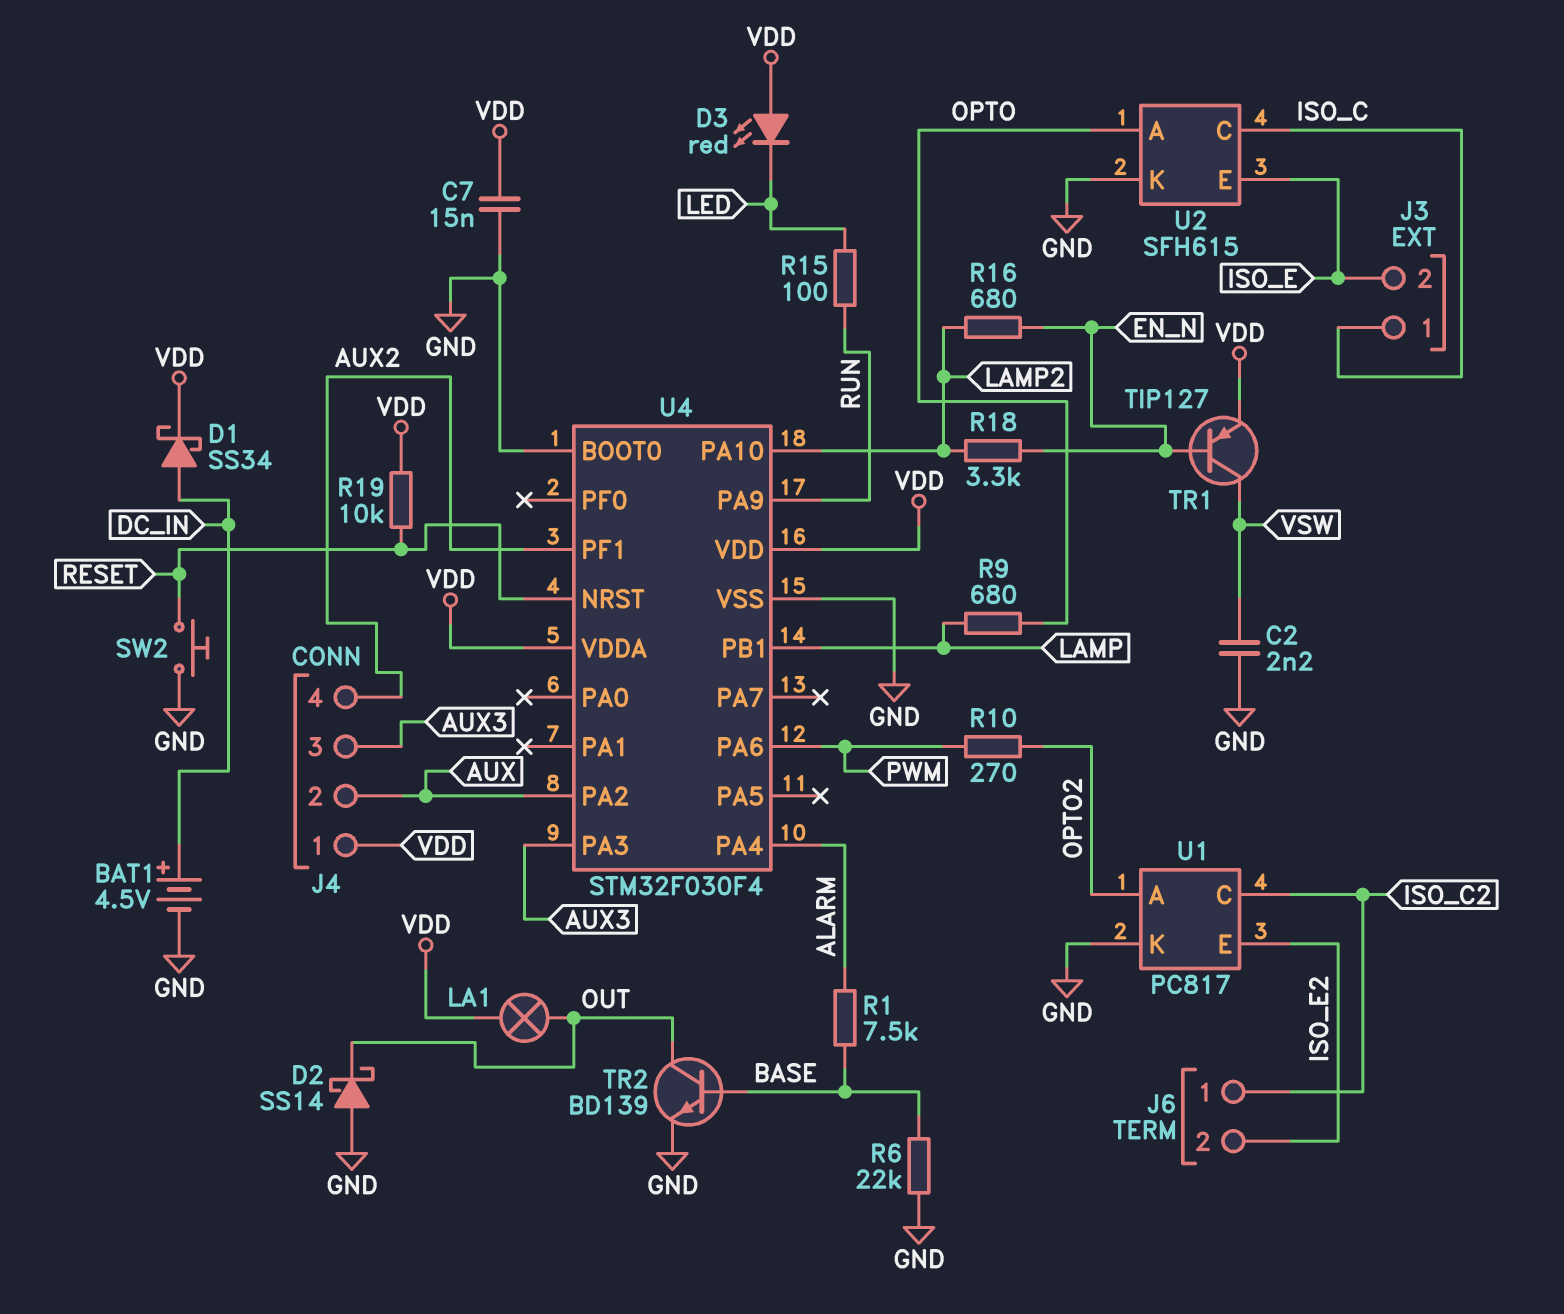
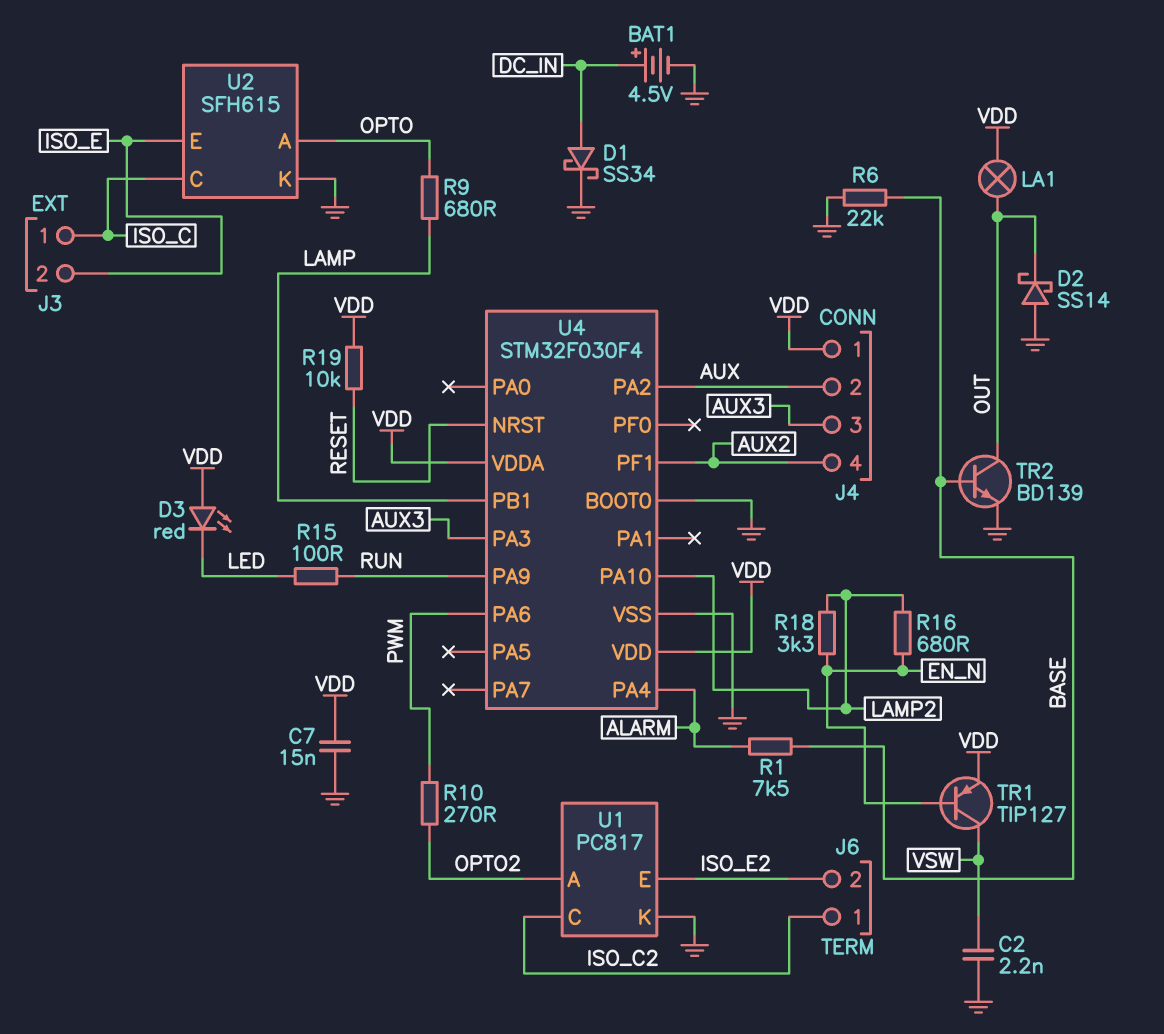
D1: schottky SS34 (A DC_IN, K VDD) -> schottky SS34 (A DC_IN, K GND)
SW2: button (GND, RESET) -> none

